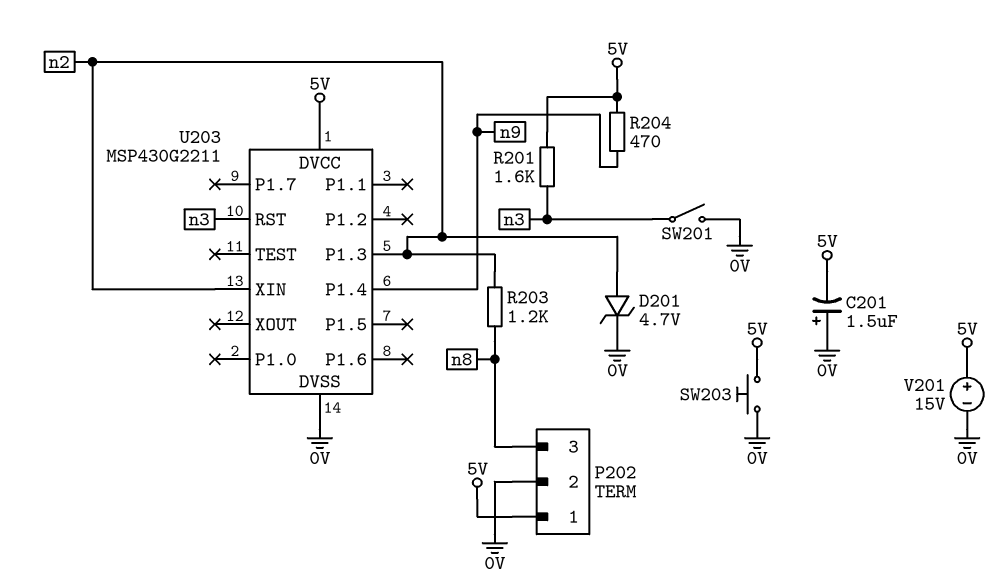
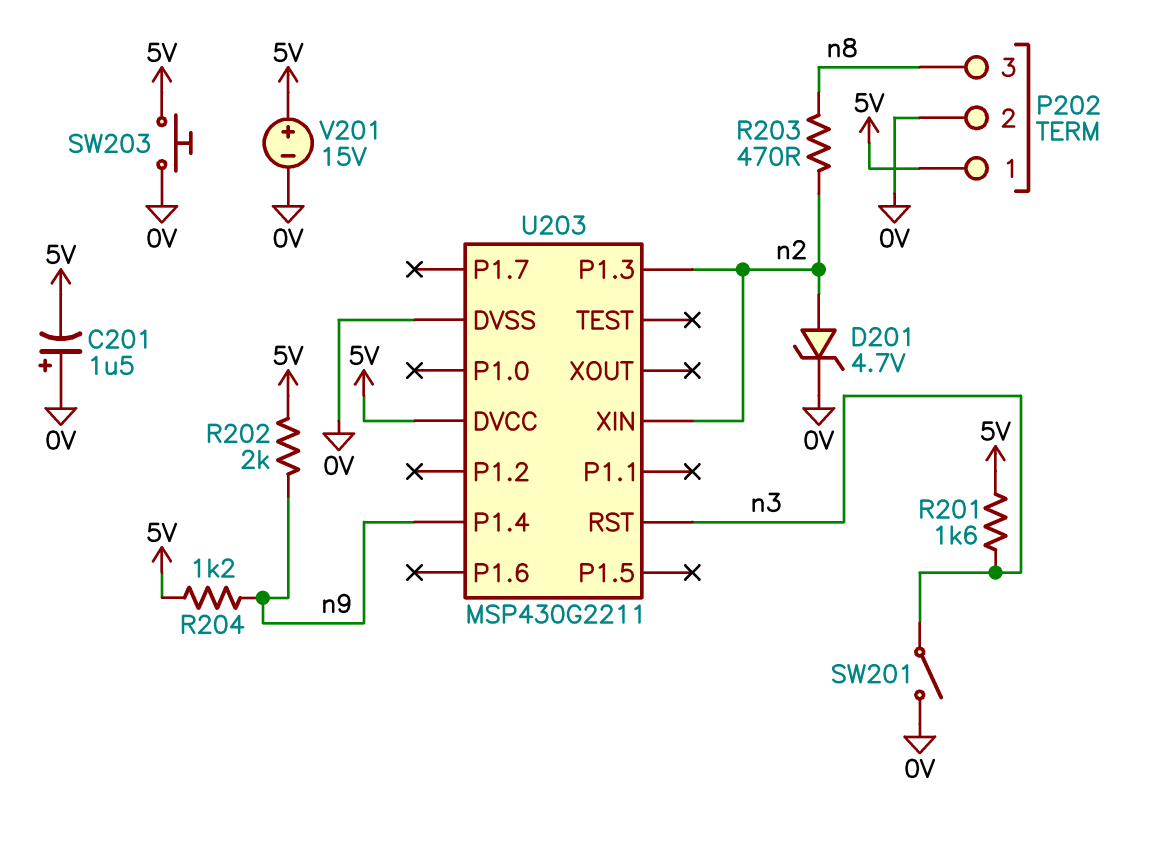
R202: none -> 2k (5V, n9)
R203: 1.2k (n2, n8) -> 470 (n2, n8)
R204: 470 (5V, n9) -> 1.2k (5V, n9)

